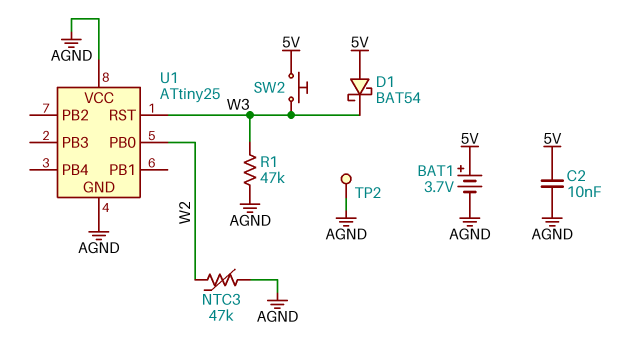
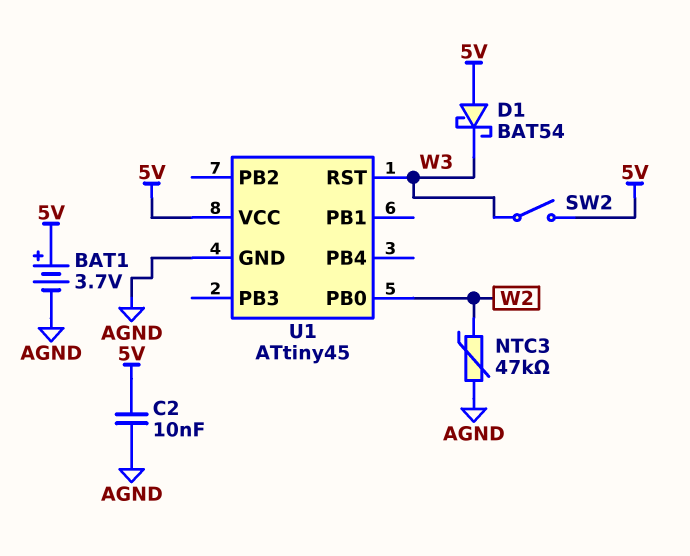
R1: 47k (AGND, W3) -> none
SW2: button (5V, W3) -> switch (5V, W3)
TP2: test point (AGND) -> none
U1: ATtiny25 -> ATtiny45
U1 pin VCC: AGND -> 5V

